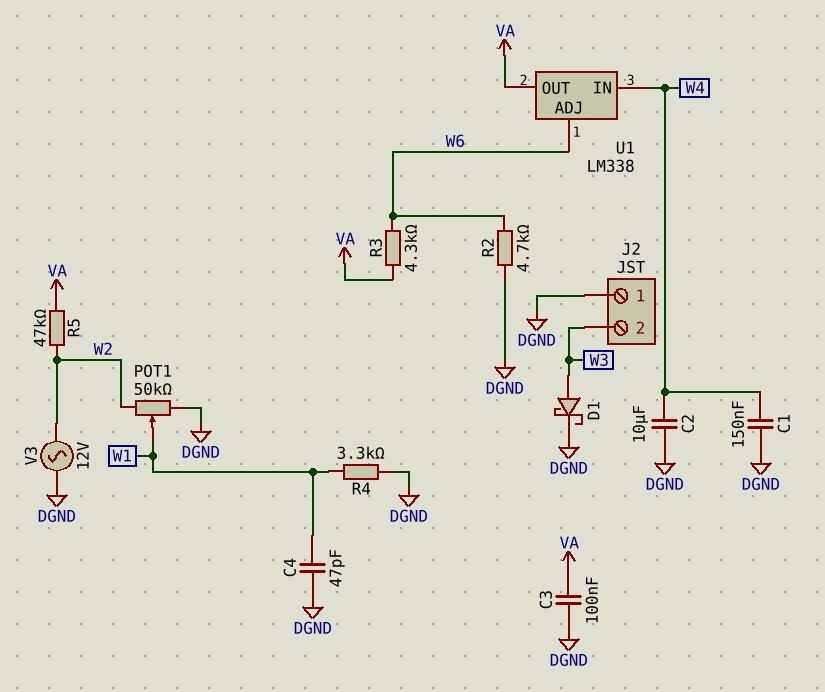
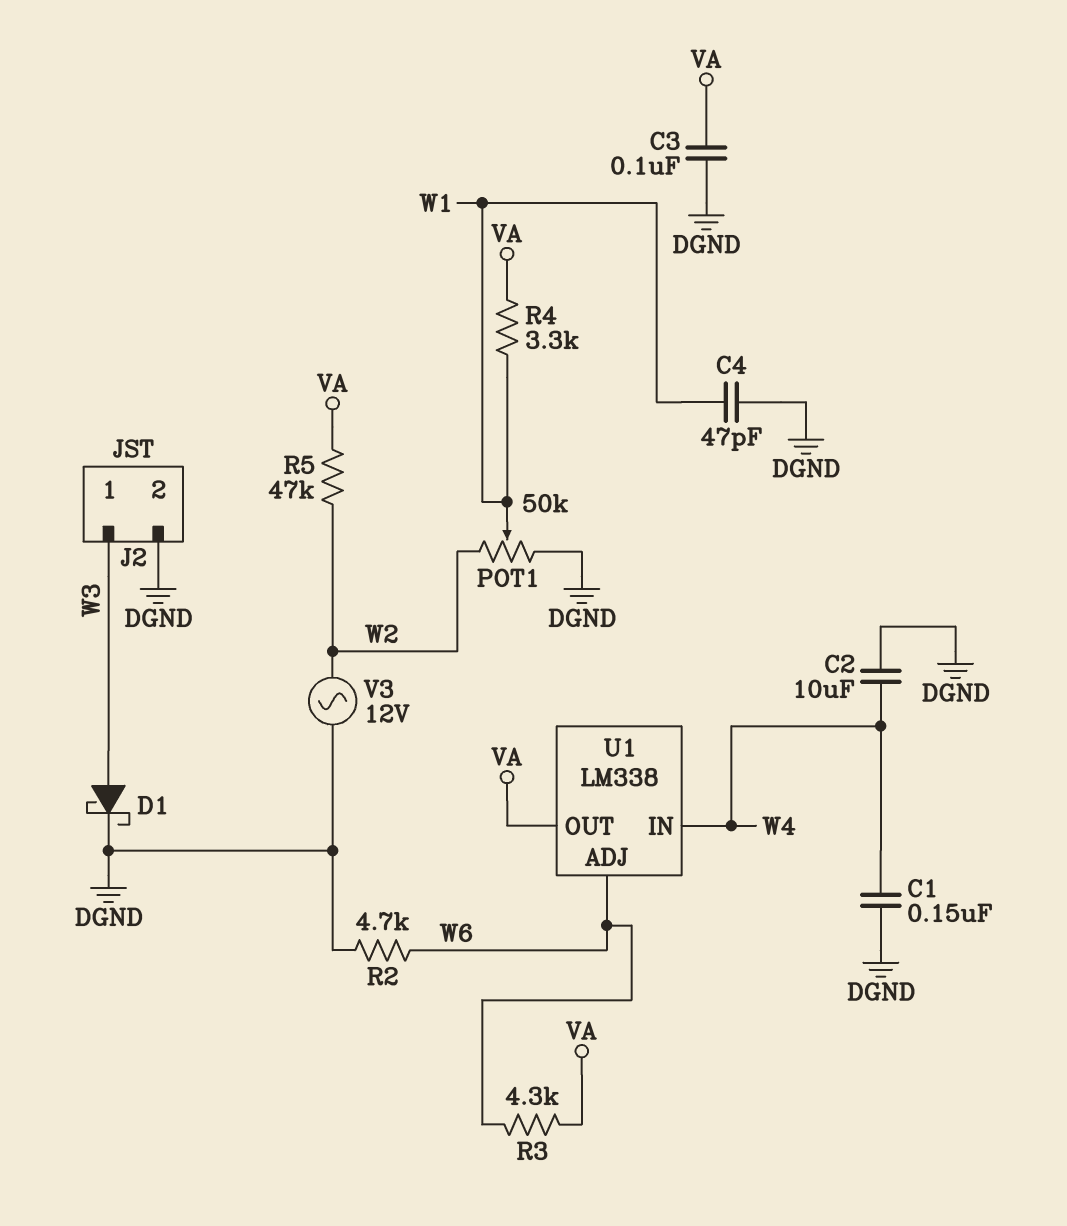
J2 pin 1: DGND -> W3
J2 pin 2: W3 -> DGND
R4: 3.3k (DGND, W1) -> 3.3k (VA, W1)

